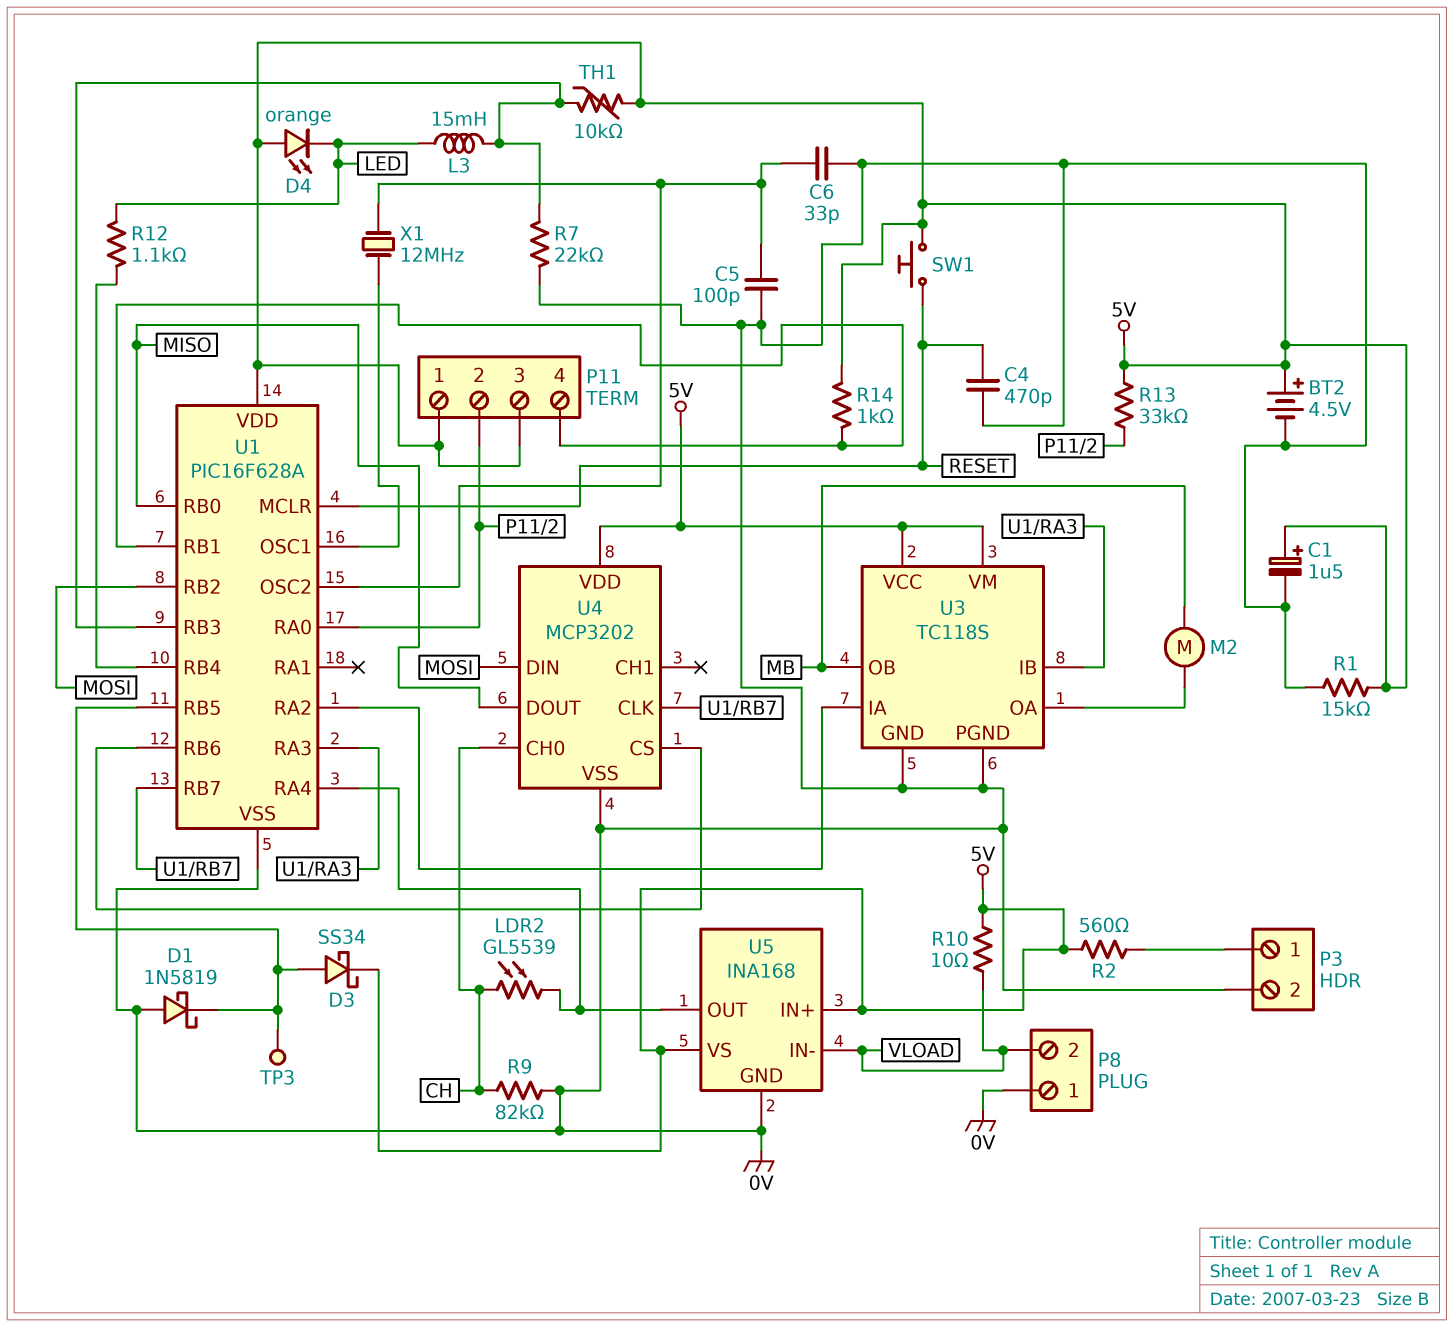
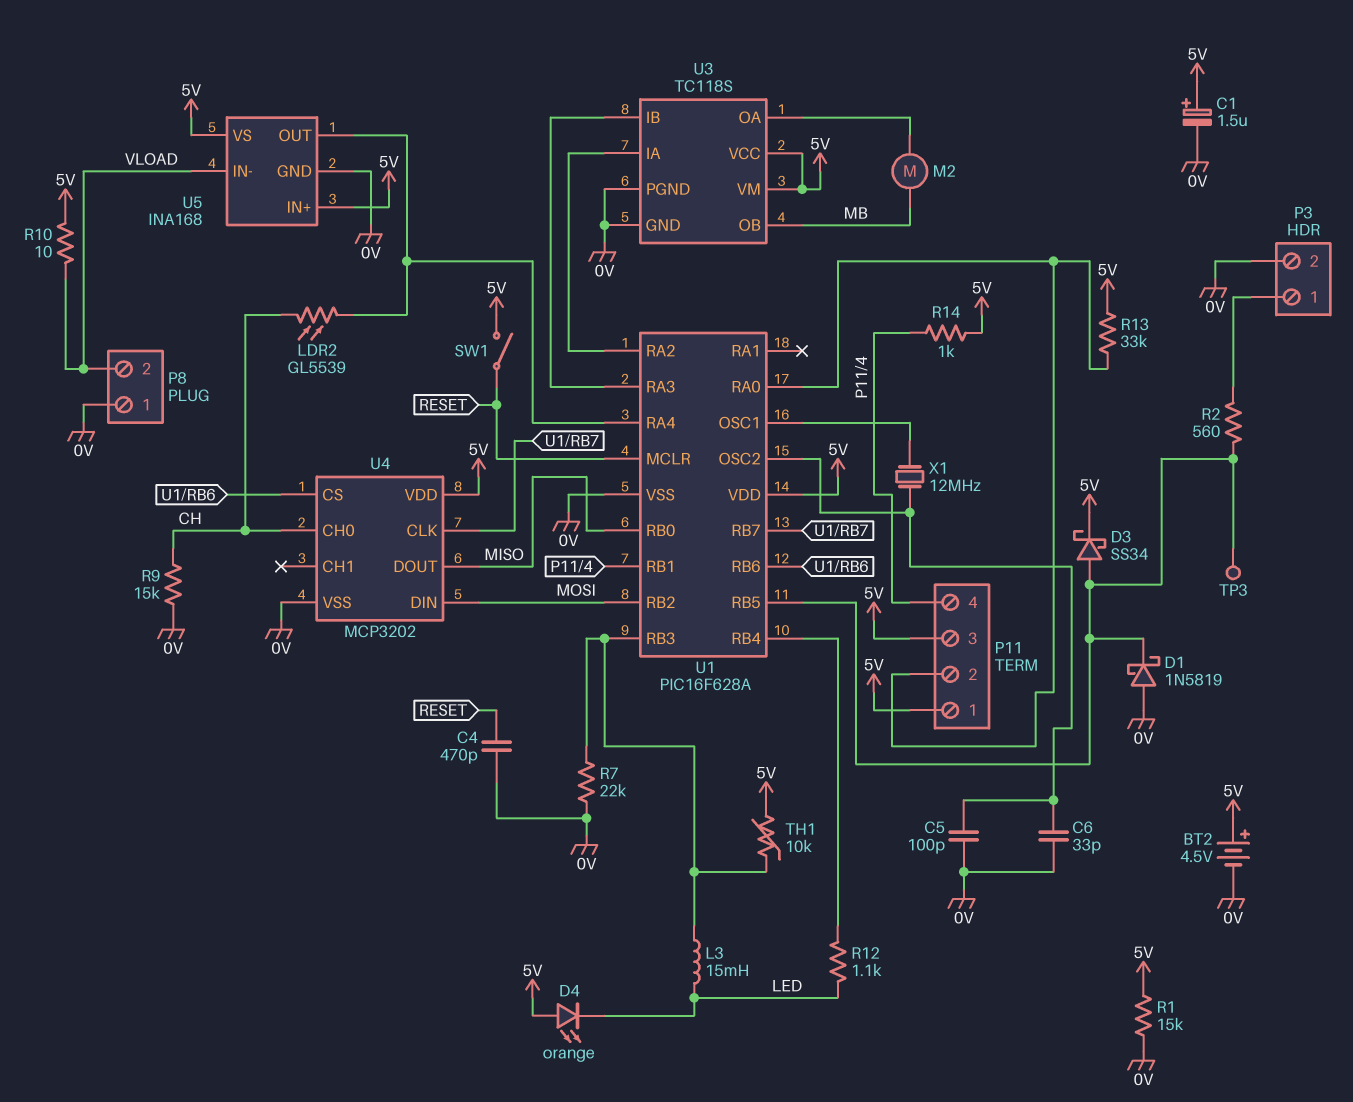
R2: 560 (5V, P3/1) -> 560 (P3/1, U1/RB5)
R9: 82k (0V, CH) -> 15k (0V, CH)
SW1: button (5V, RESET) -> switch (5V, RESET)

